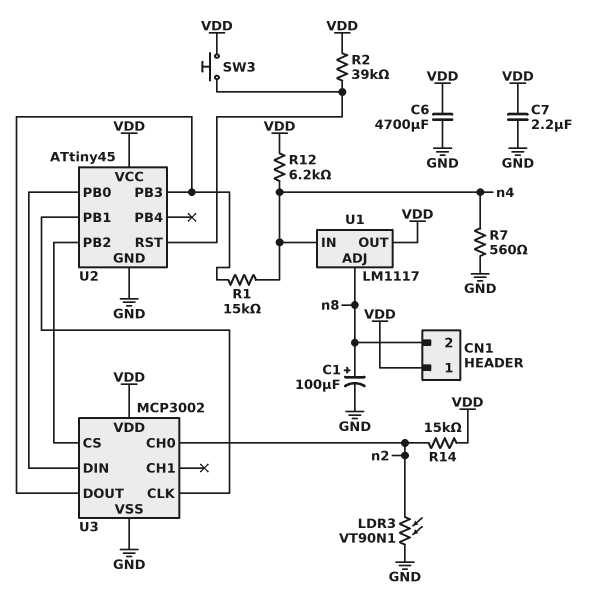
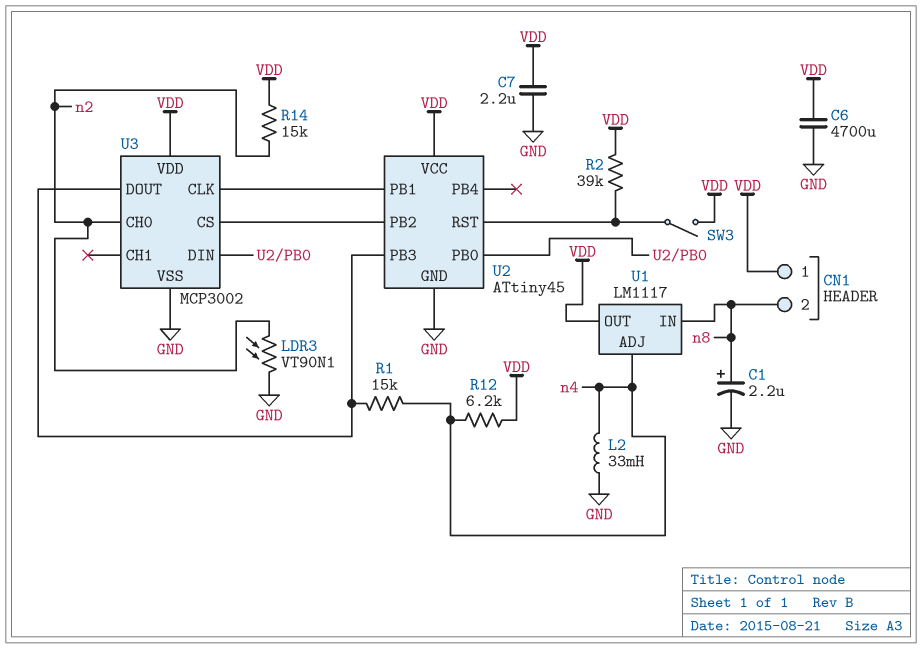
C1: 100uF (plus n8, minus GND) -> 2.2uF (plus n8, minus GND)
L2: none -> 33mH (GND, n4)
R7: 560 (GND, n4) -> none
SW3: button (U2/RST, VDD) -> switch (U2/RST, VDD)
U1 pin ADJ: n8 -> n4
U1 pin IN: n4 -> n8

